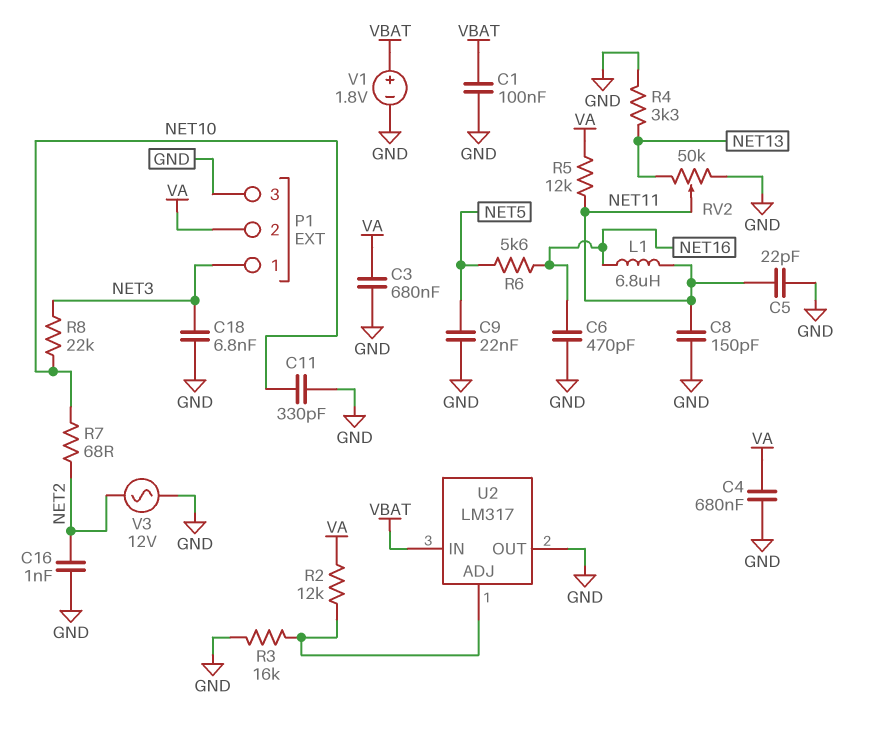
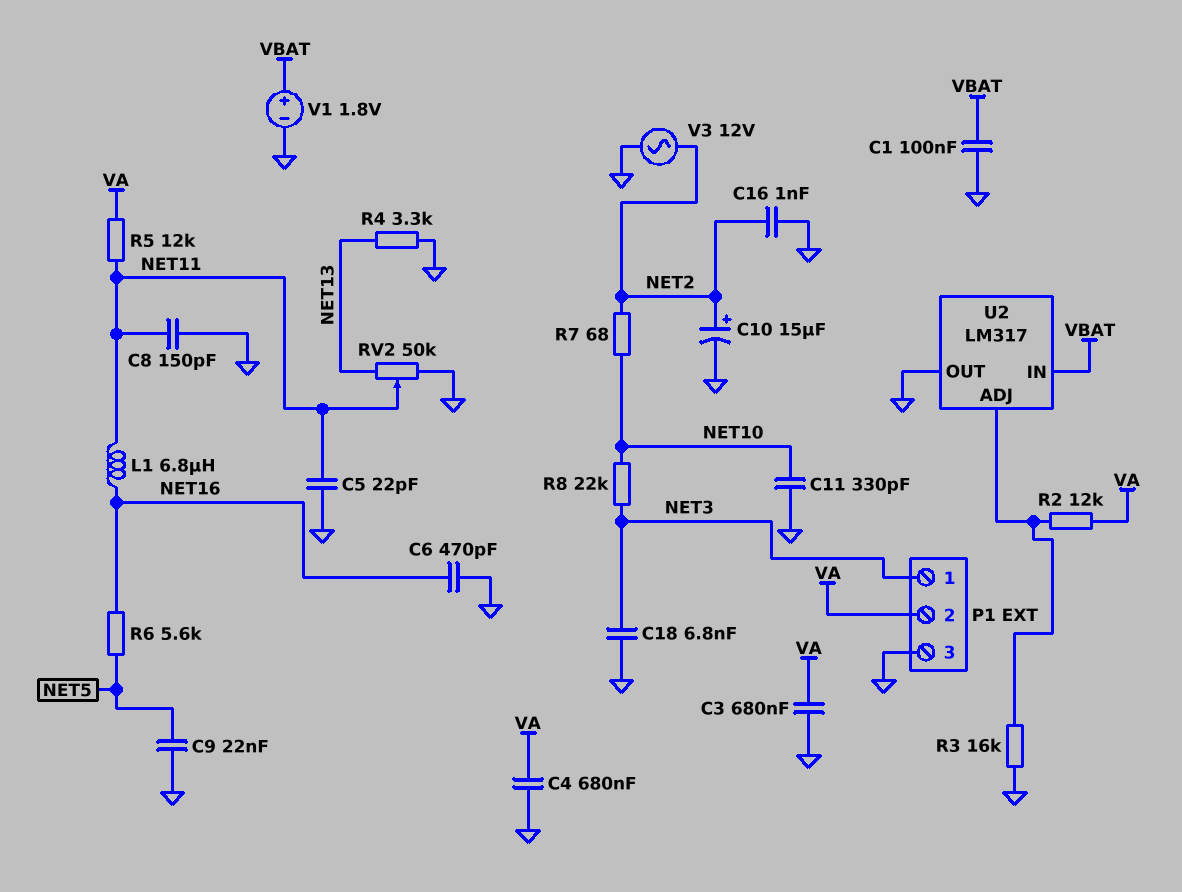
C10: none -> 15uF (plus NET2, minus GND)

